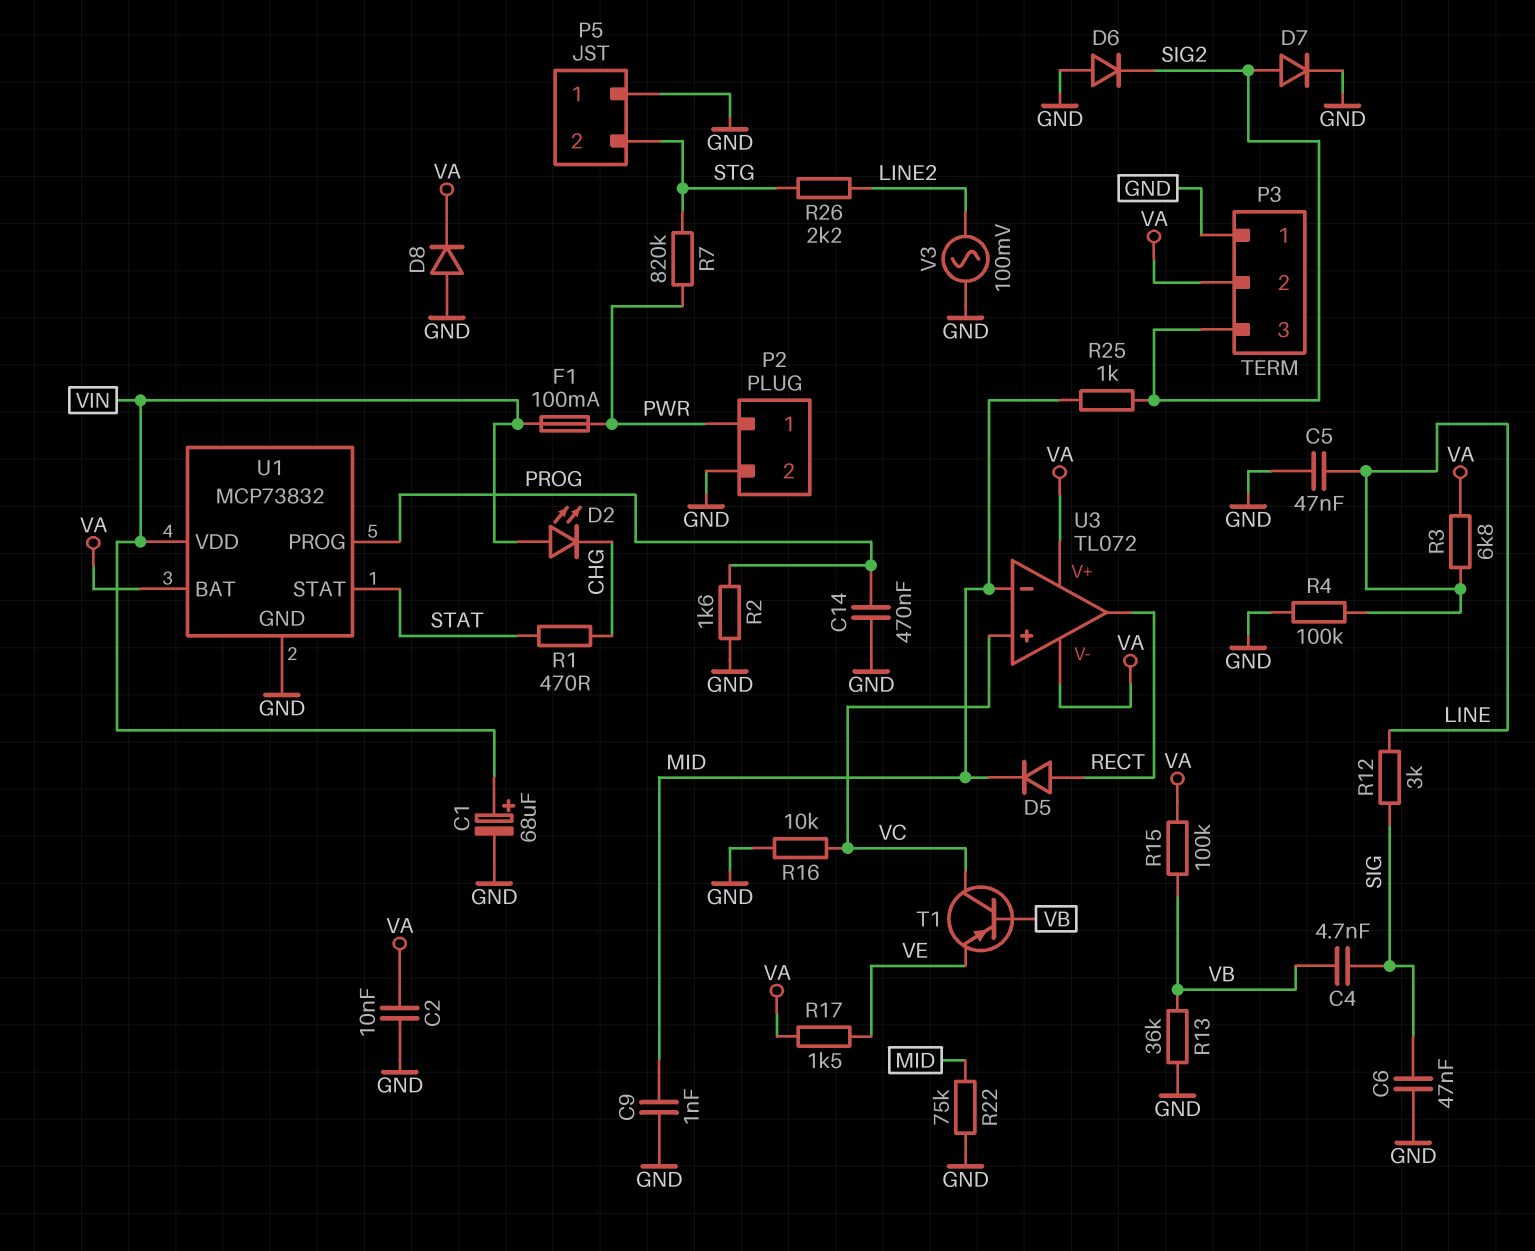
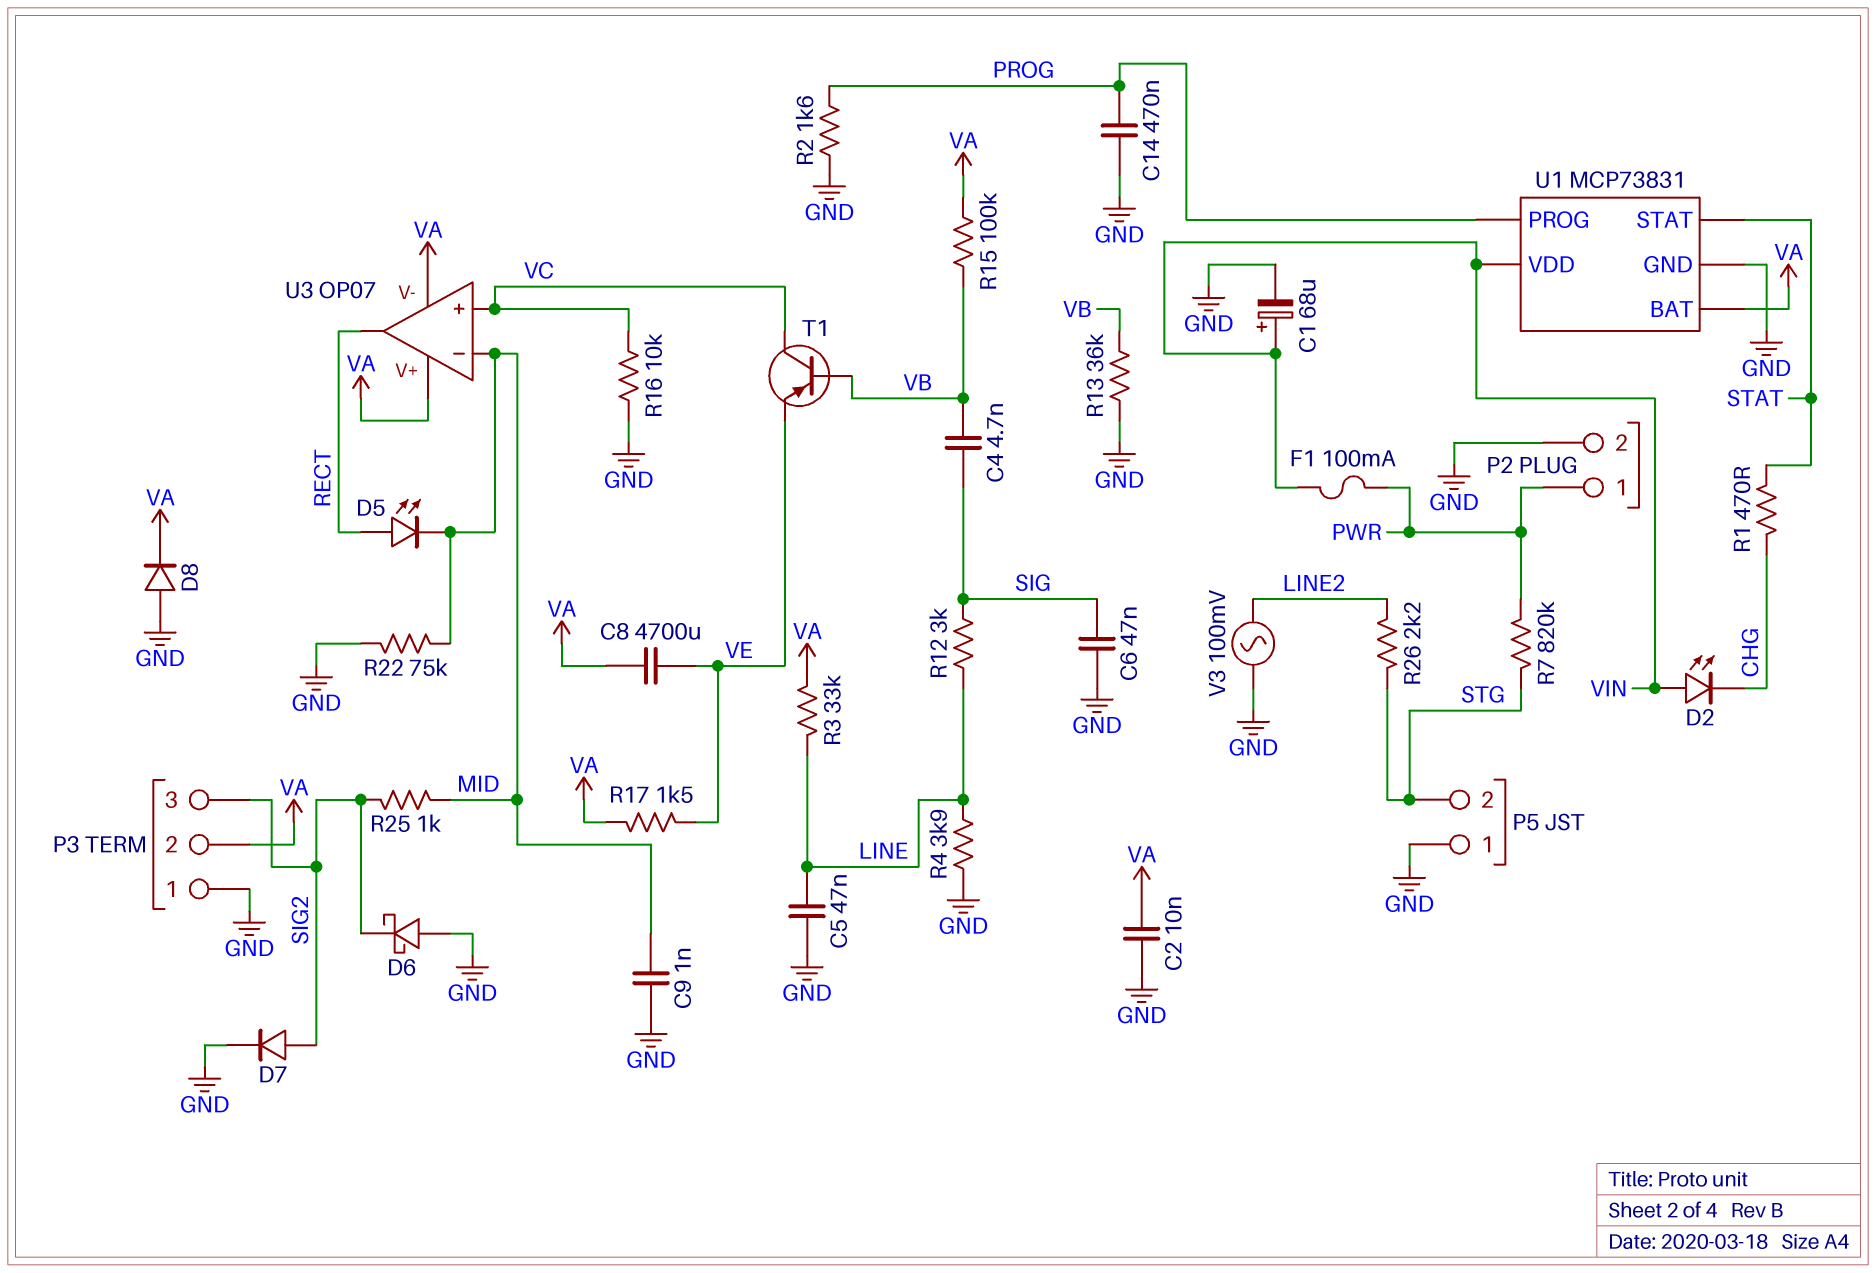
C8: none -> 4700uF (VA, VE)
D5: diode (A RECT, K MID) -> LED (A RECT, K MID)
D6: diode (A GND, K SIG2) -> schottky (A GND, K SIG2)
R3: 6.8k (LINE, VA) -> 33k (LINE, VA)
R4: 100k (GND, LINE) -> 3.9k (GND, LINE)
U1: MCP73832 -> MCP73831
U3: TL072 -> OP07

